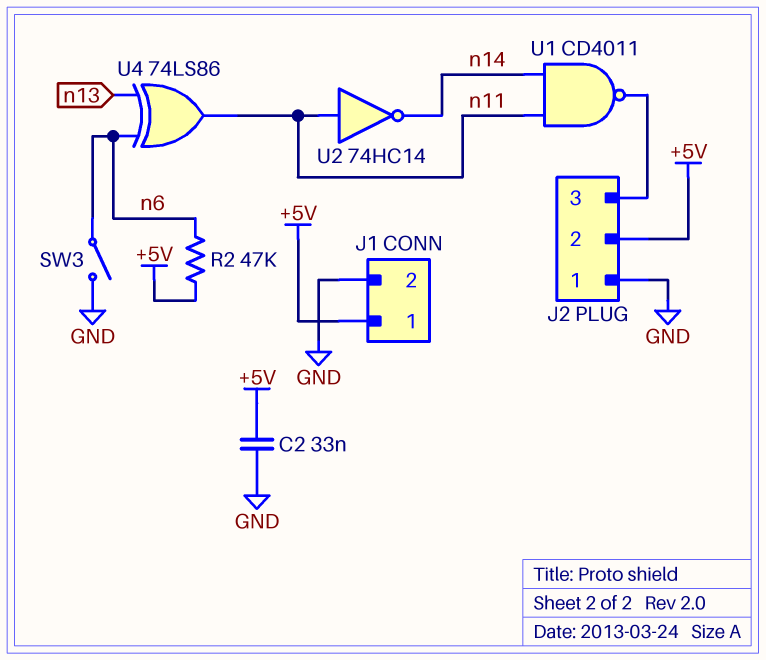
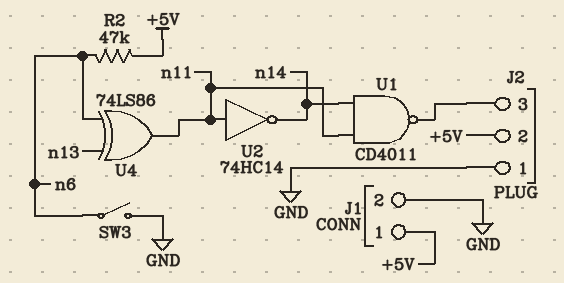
C2: 33nF (+5V, GND) -> none

